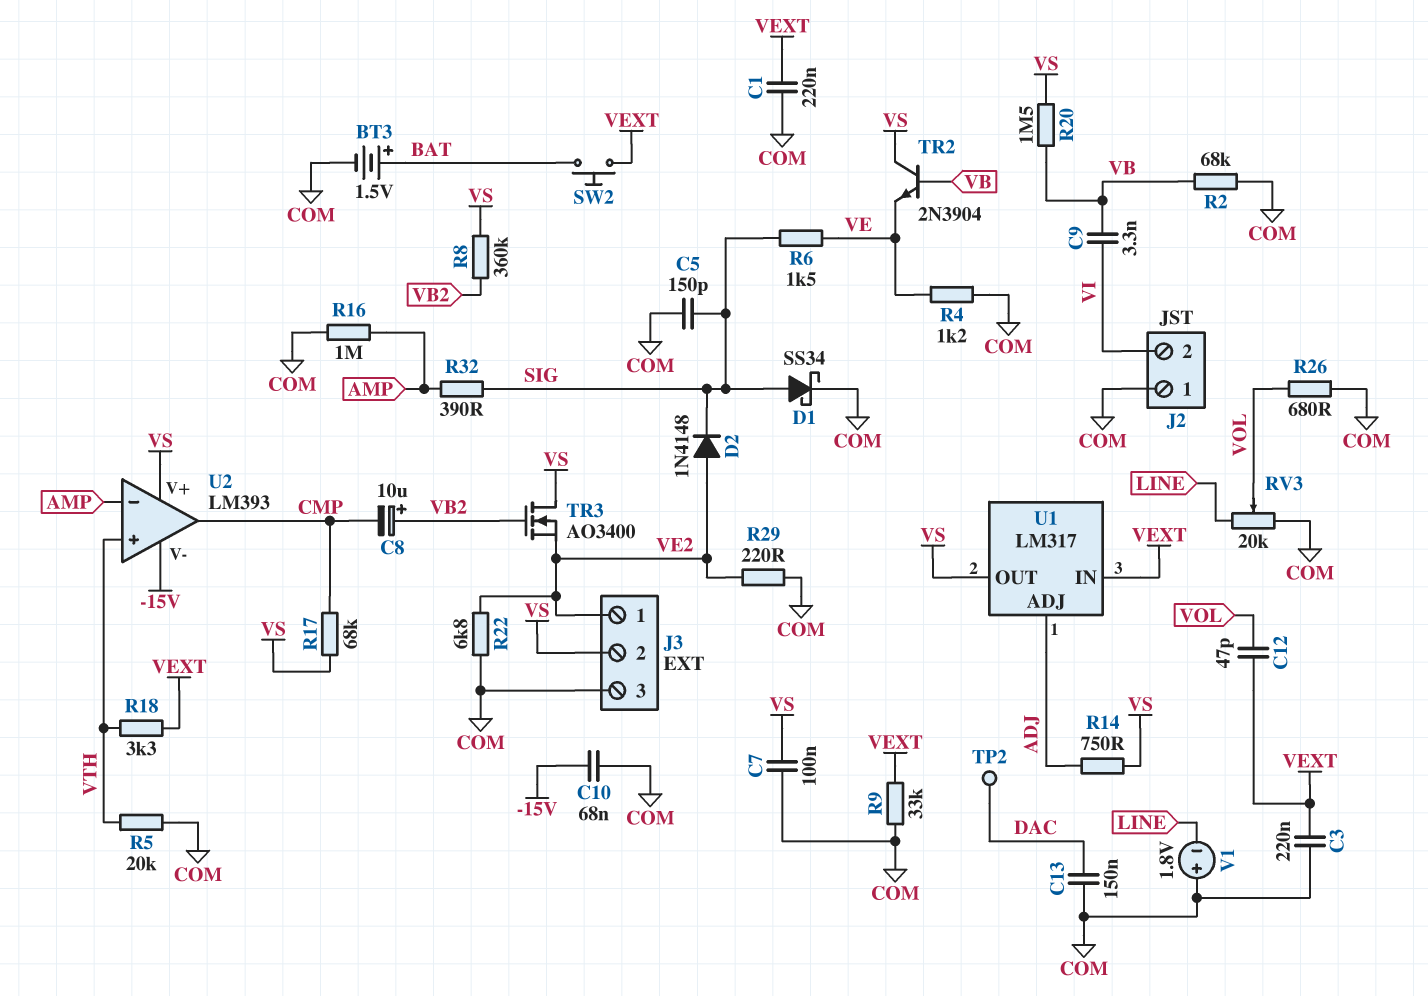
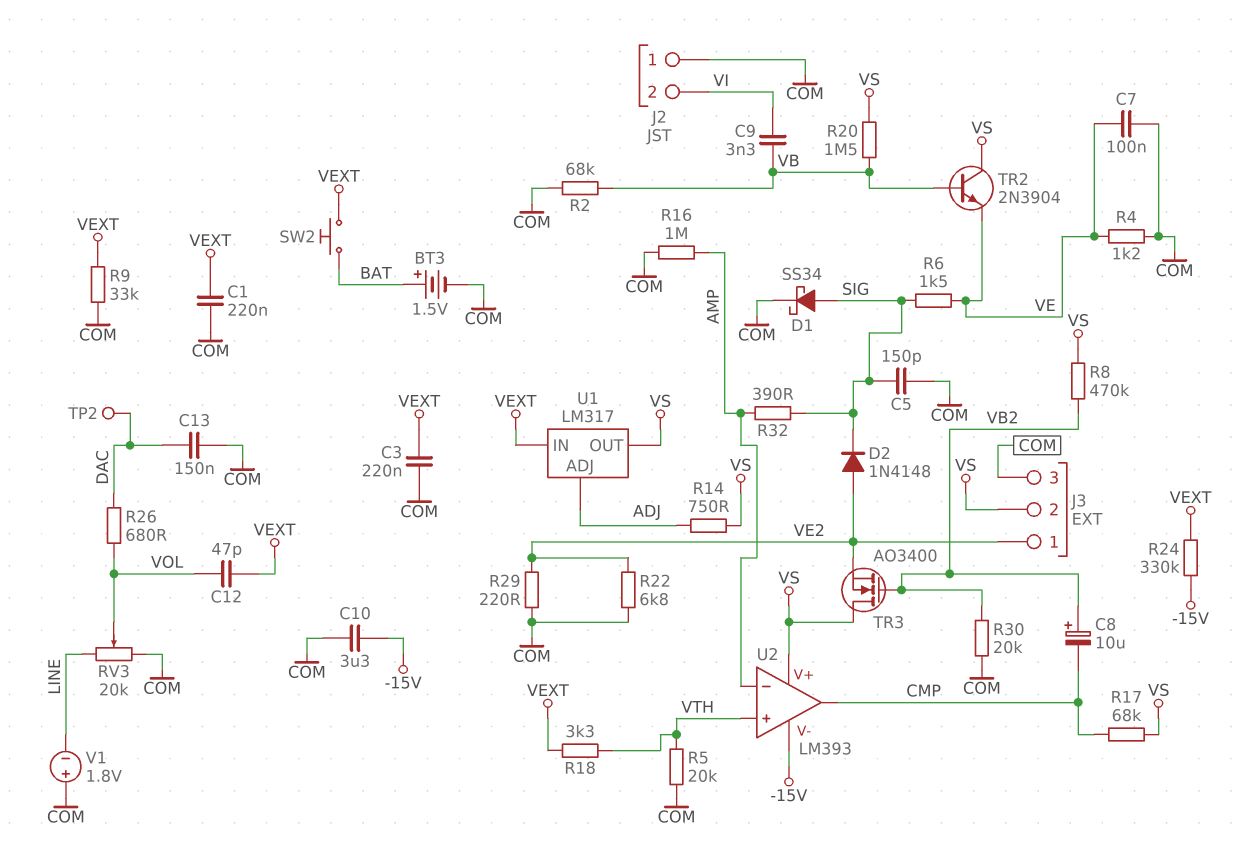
C7: 100nF (COM, VS) -> 100nF (COM, VE)
C10: 68nF (-15V, COM) -> 3.3uF (-15V, COM)
R8: 360k (VB2, VS) -> 470k (VB2, VS)
R24: none -> 330k (-15V, VEXT)
R26: 680 (COM, VOL) -> 680 (DAC, VOL)
R30: none -> 20k (COM, VB2)

